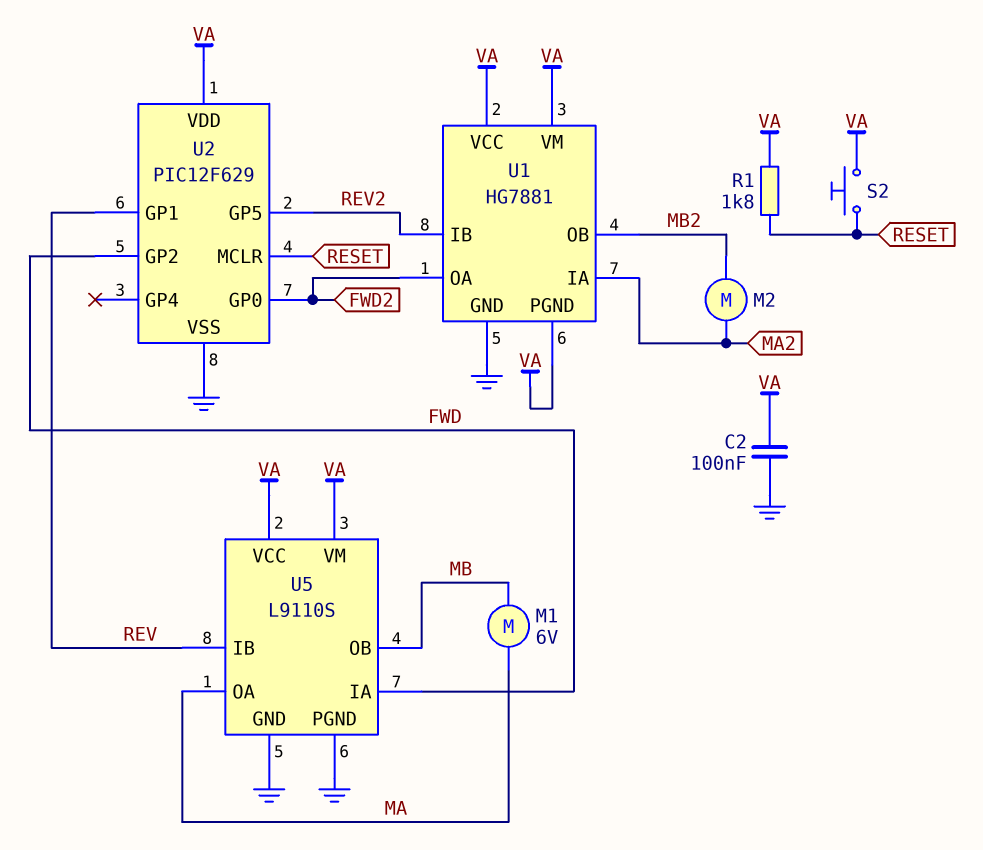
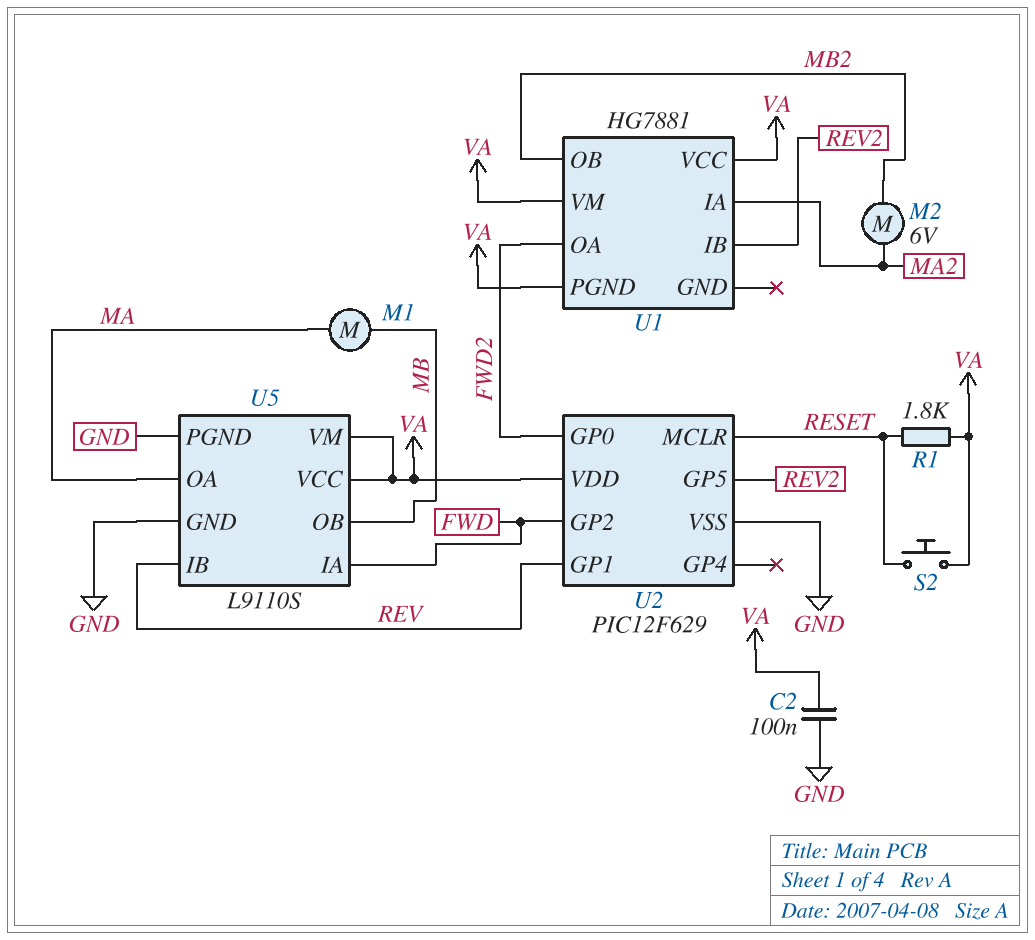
M1: motor 6V (MA, MB) -> motor (MA, MB)
M2: motor (MA2, MB2) -> motor 6V (MA2, MB2)
U1 pin GND: GND -> none

